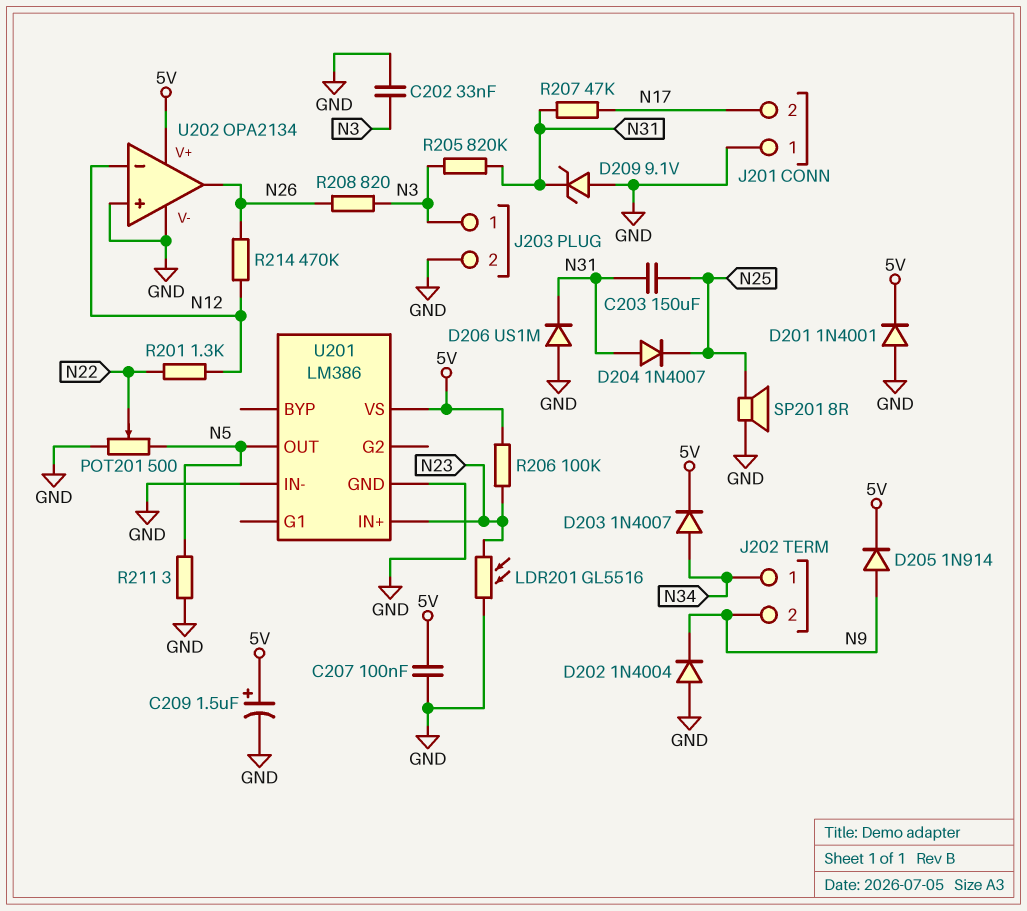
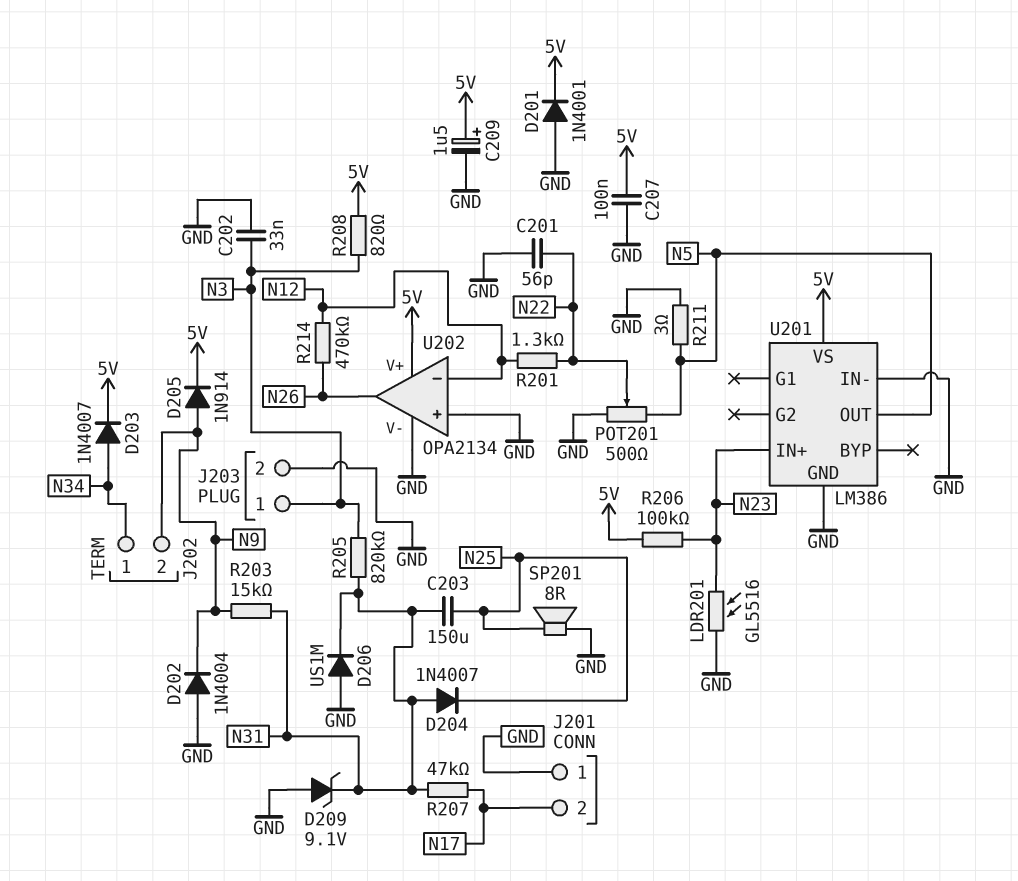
C201: none -> 56pF (GND, N22)
R203: none -> 15k (N9, N31)
R208: 820 (N3, N26) -> 820 (5V, N3)

